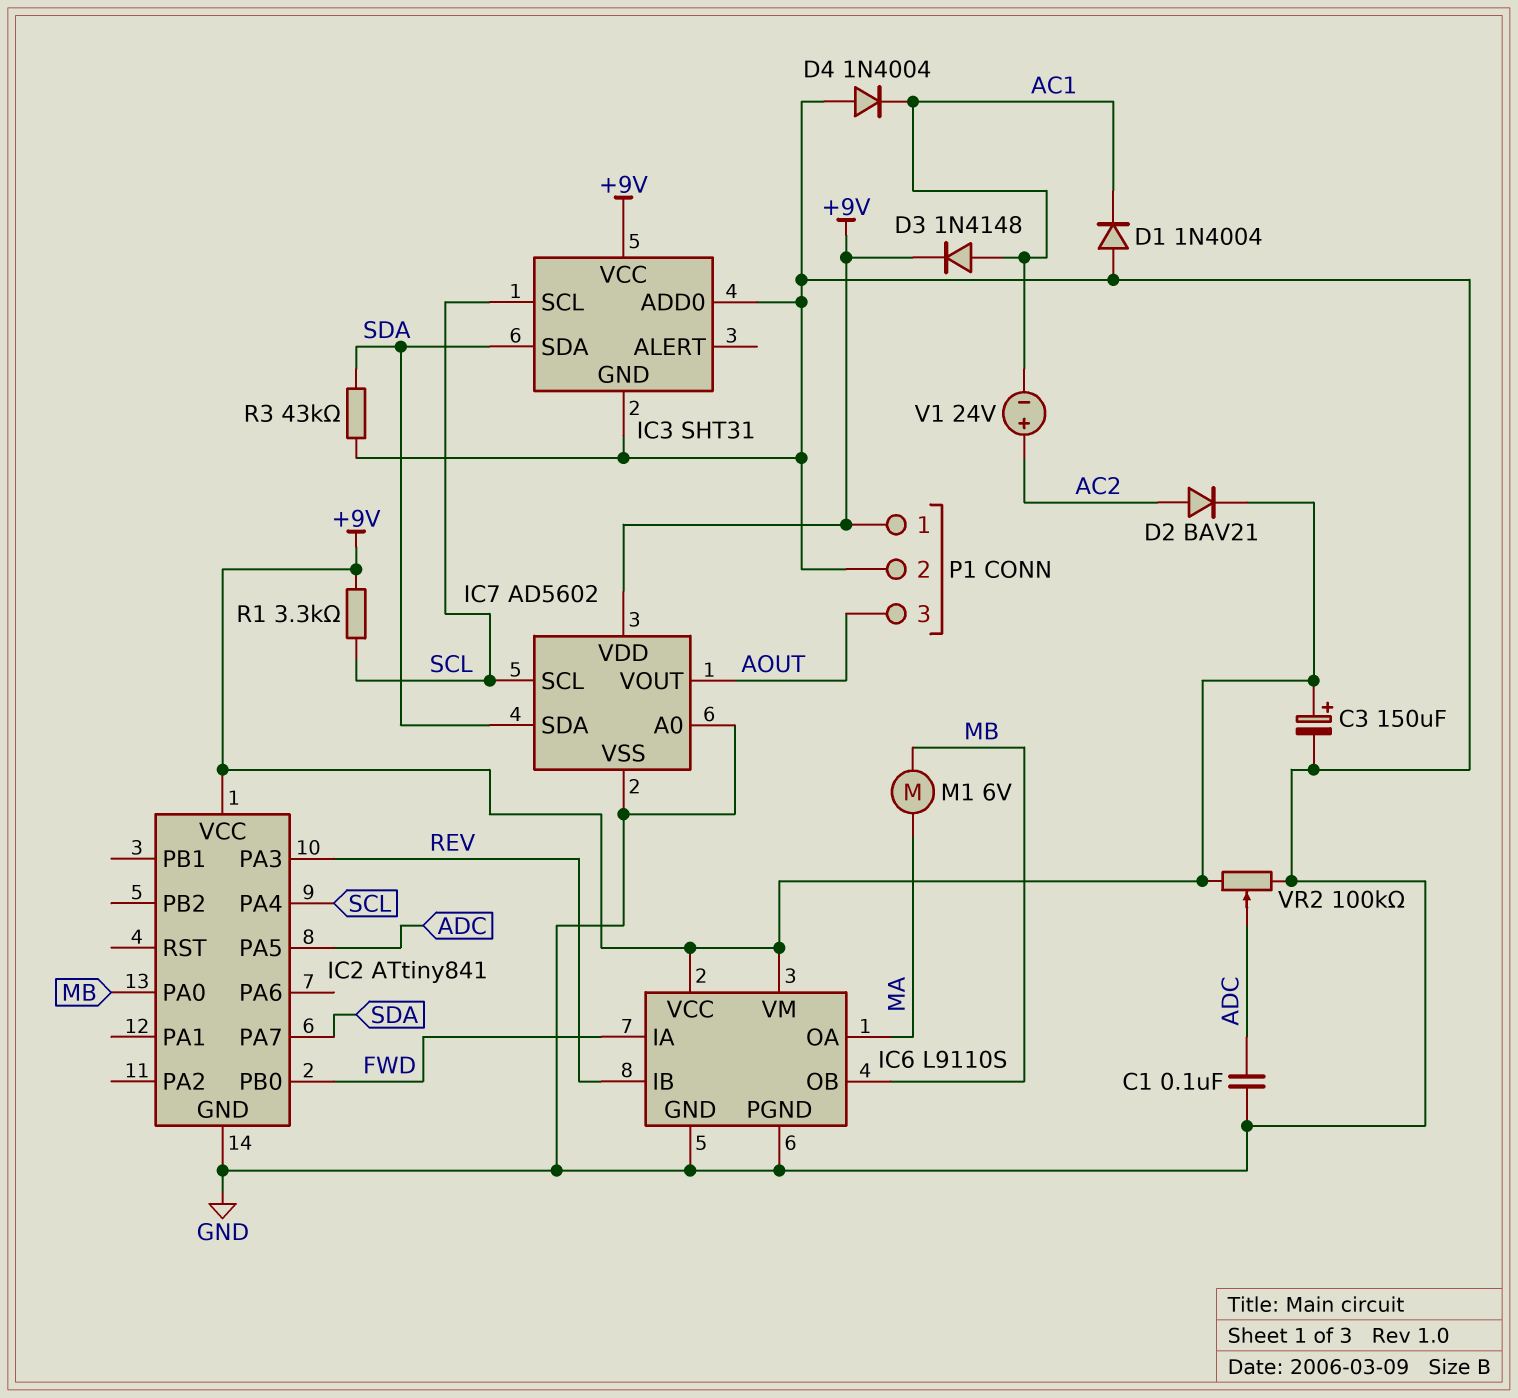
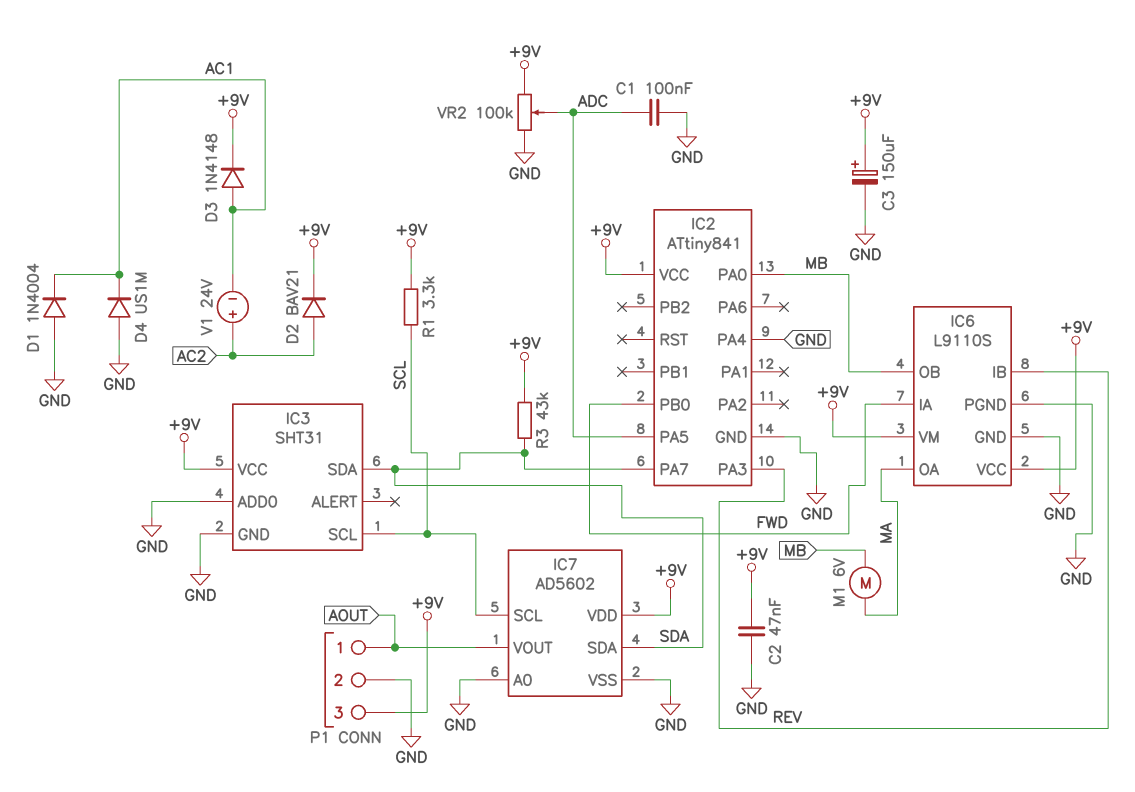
C2: none -> 47nF (+9V, GND)
D4: diode 1N4004 (A GND, K AC1) -> diode US1M (A GND, K AC1)
IC2 pin PA4: SCL -> GND
P1 pin 1: +9V -> AOUT
P1 pin 3: AOUT -> +9V
R3: 43k (GND, SDA) -> 43k (+9V, SDA)

